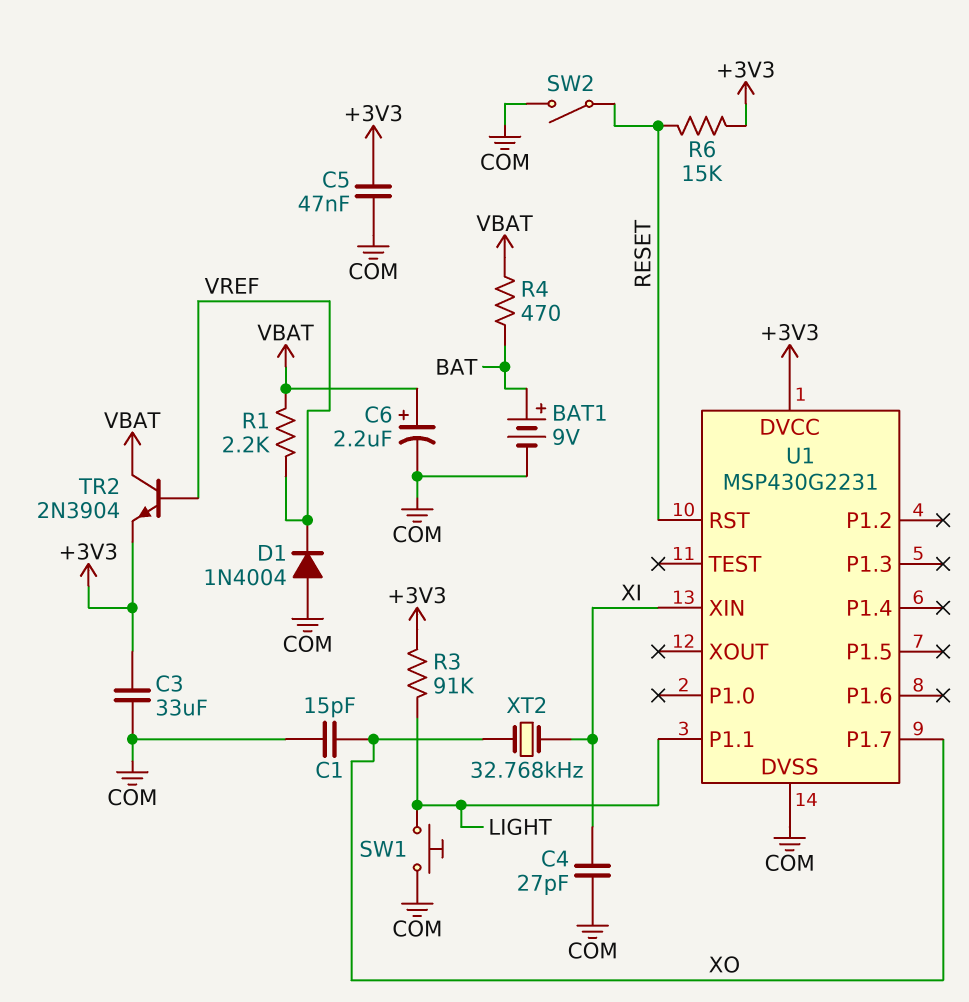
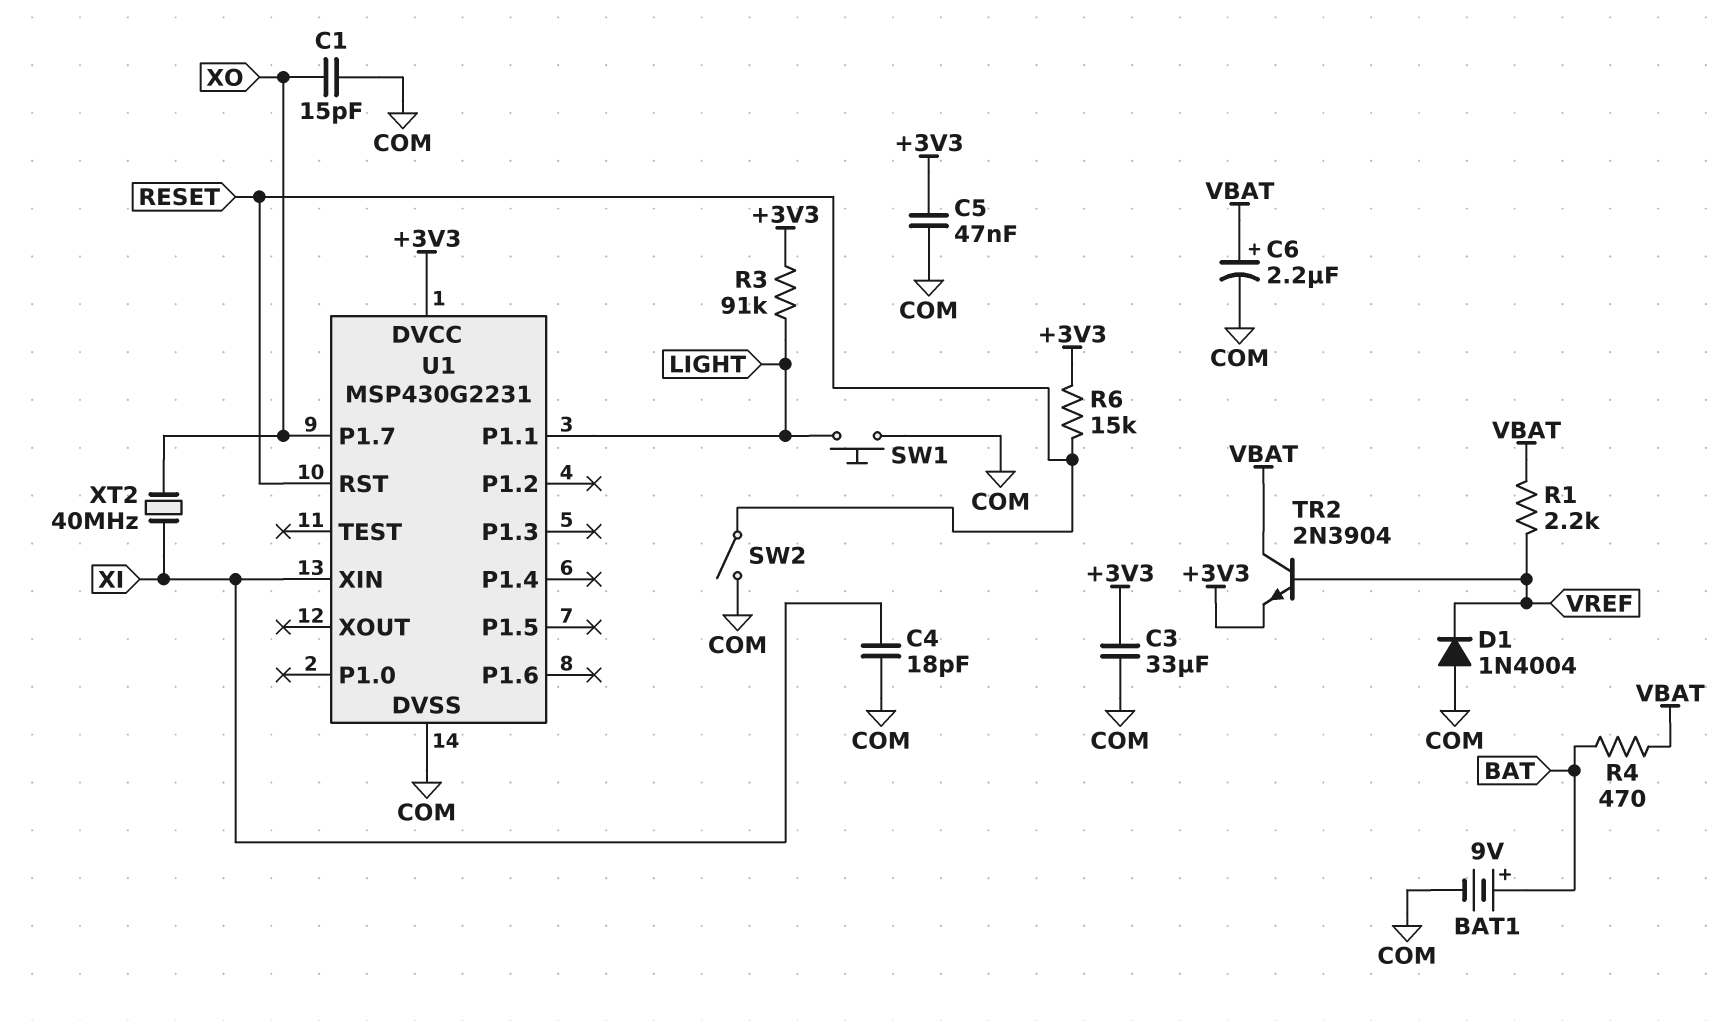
C4: 27pF (COM, XI) -> 18pF (COM, XI)
XT2: 32.768kHz (XI, XO) -> 40MHz (XI, XO)

